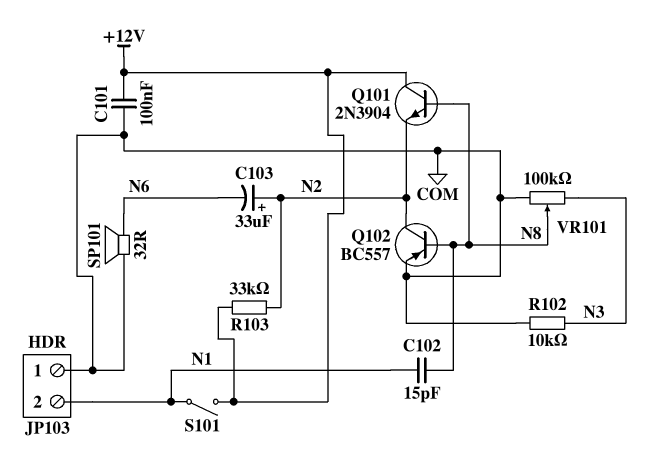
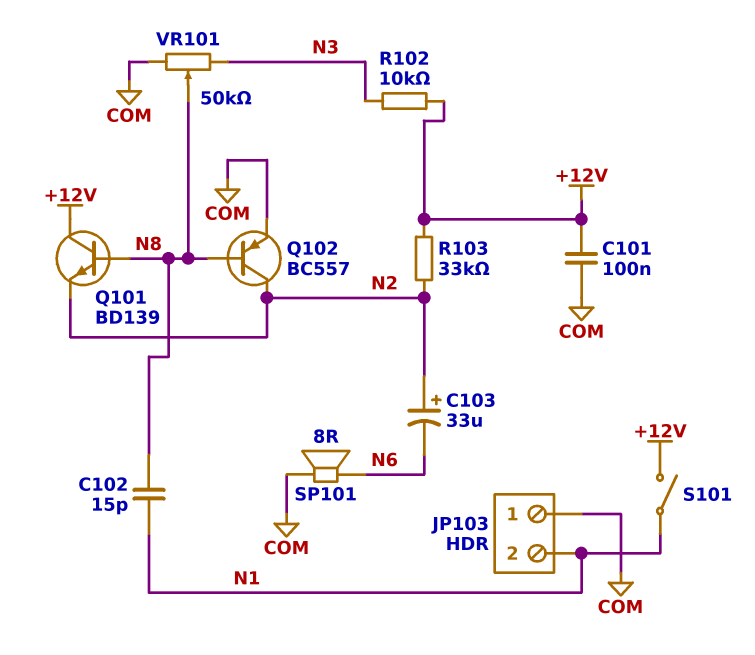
Q101: NPN 2N3904 (B N8, C +12V, E N2) -> NPN BD139 (B N8, C +12V, E N2)
R102: 10k (COM, N3) -> 10k (+12V, N3)
SP101: speaker 32R (COM, N6) -> speaker 8R (COM, N6)
VR101: 100k (COM, N3, wiper N8) -> 50k (COM, N3, wiper N8)

